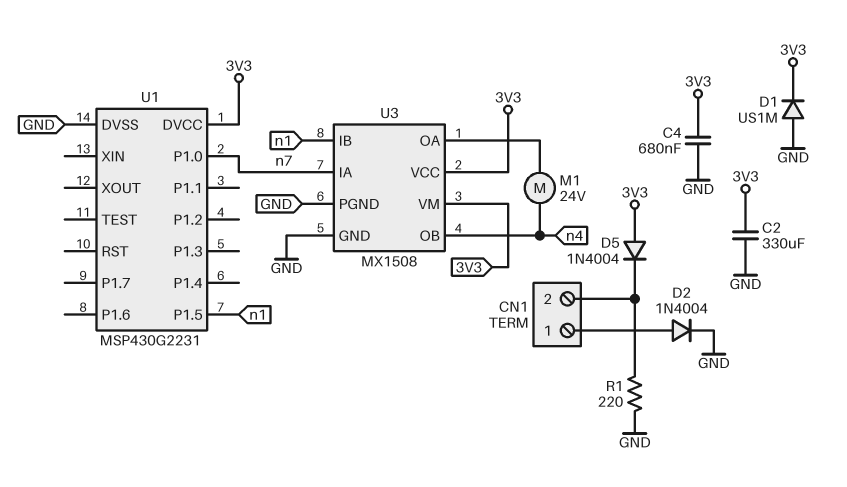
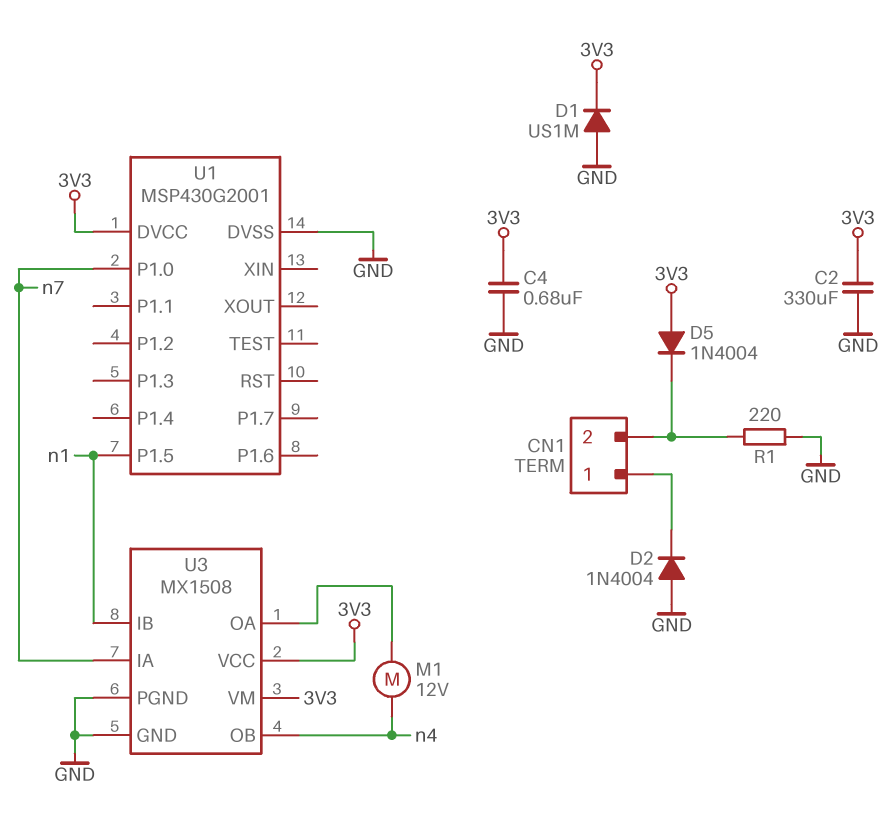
D2: diode 1N4004 (A CN1/1, K GND) -> diode 1N4004 (A GND, K CN1/1)
M1: motor 24V (U3/OA, n4) -> motor 12V (U3/OA, n4)
U1: MSP430G2231 -> MSP430G2001

